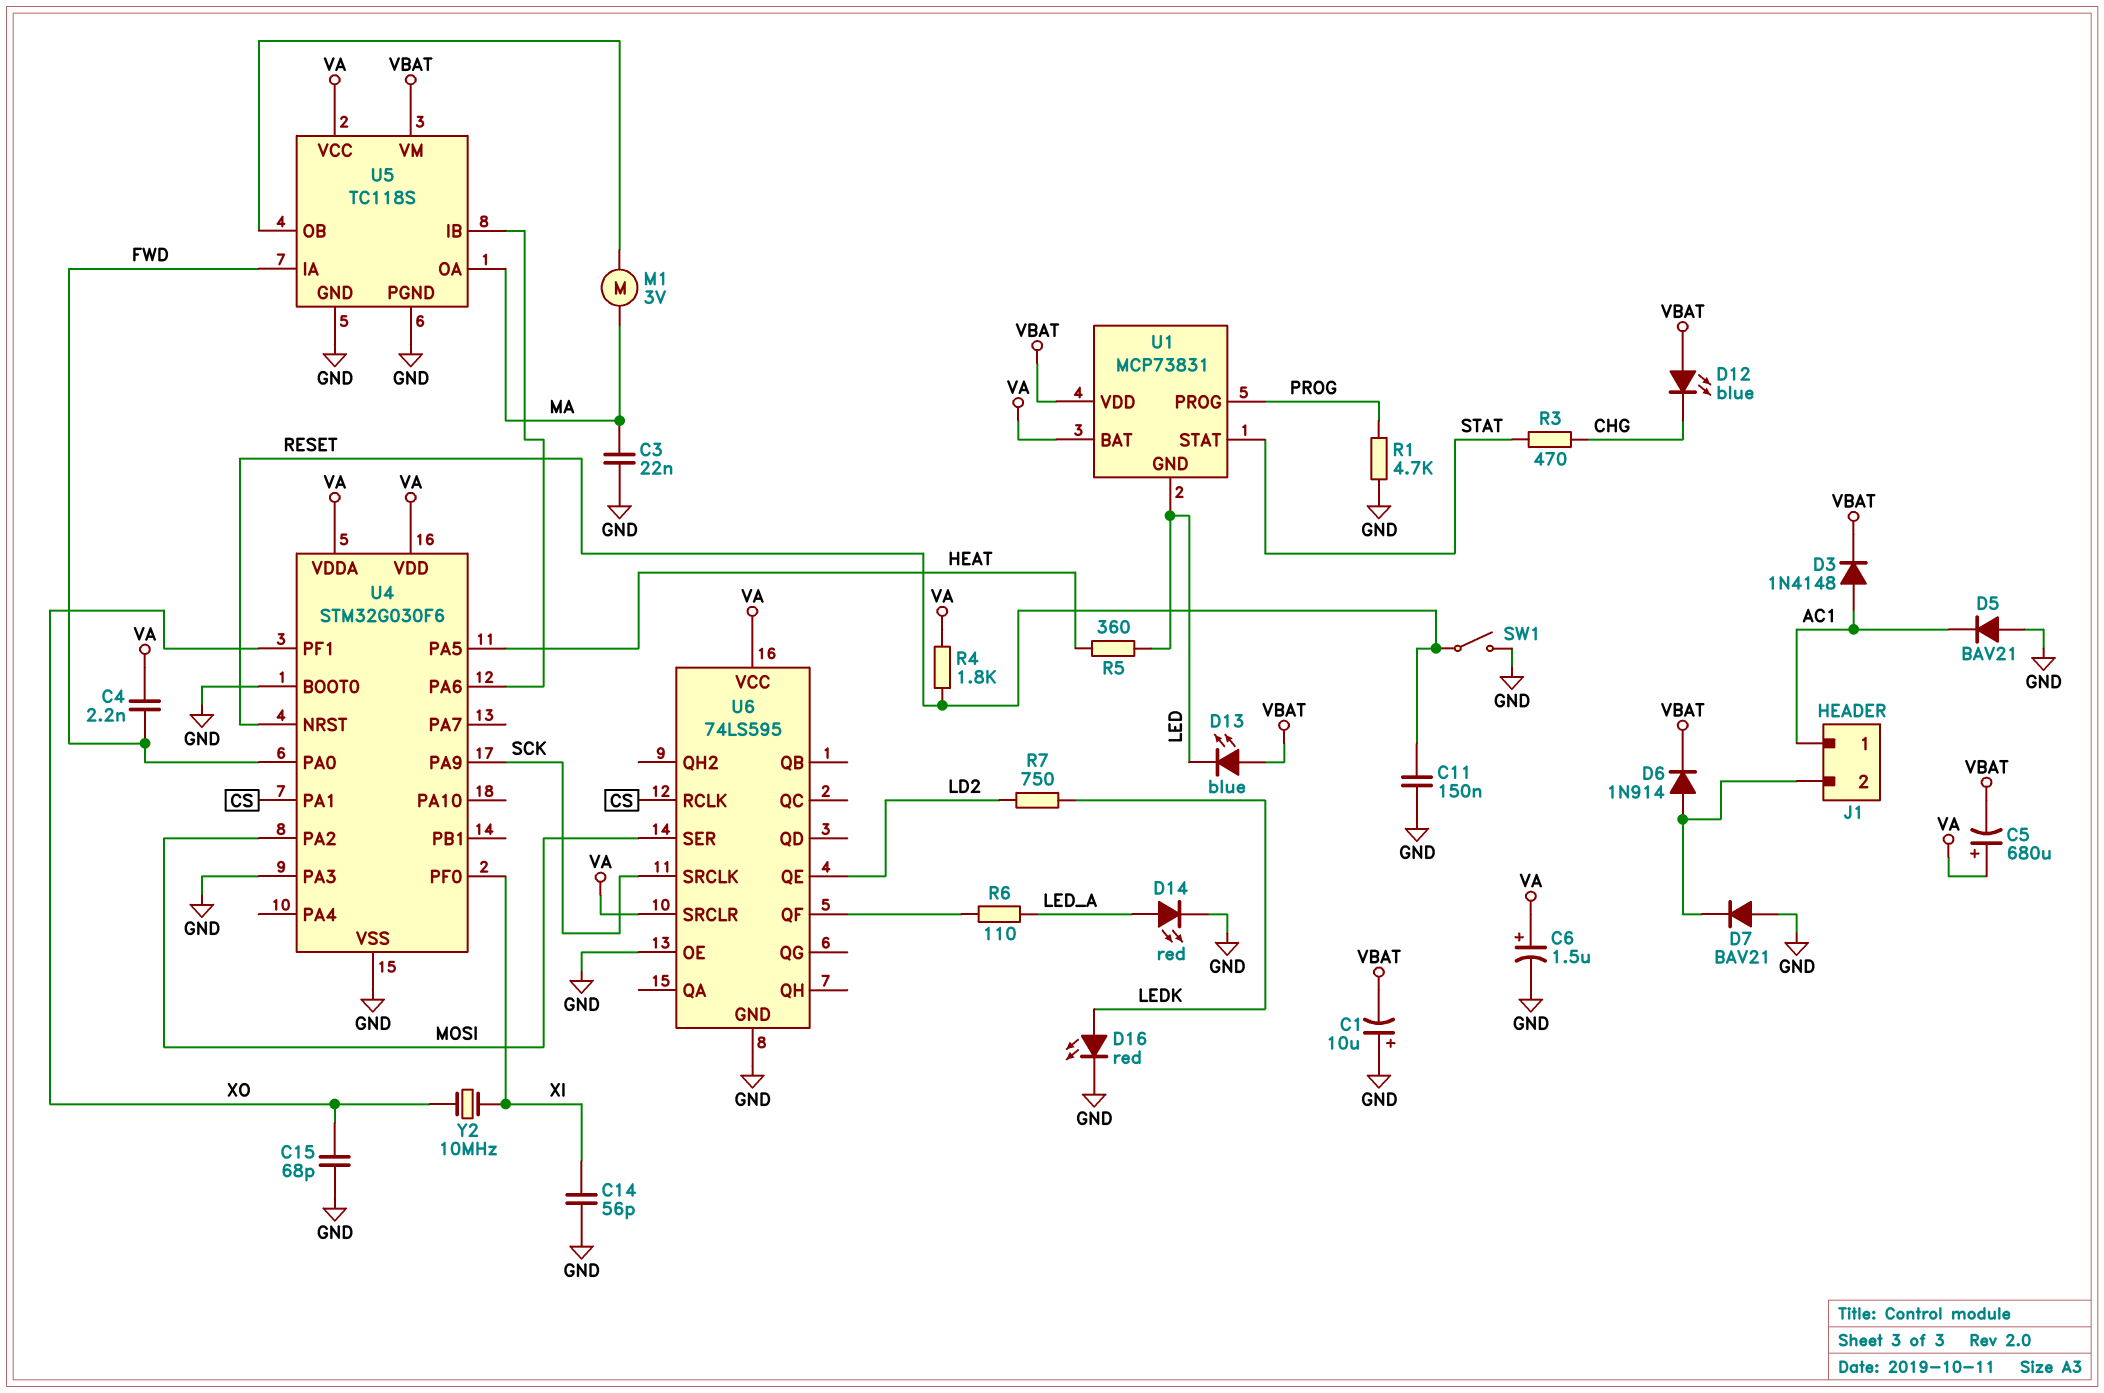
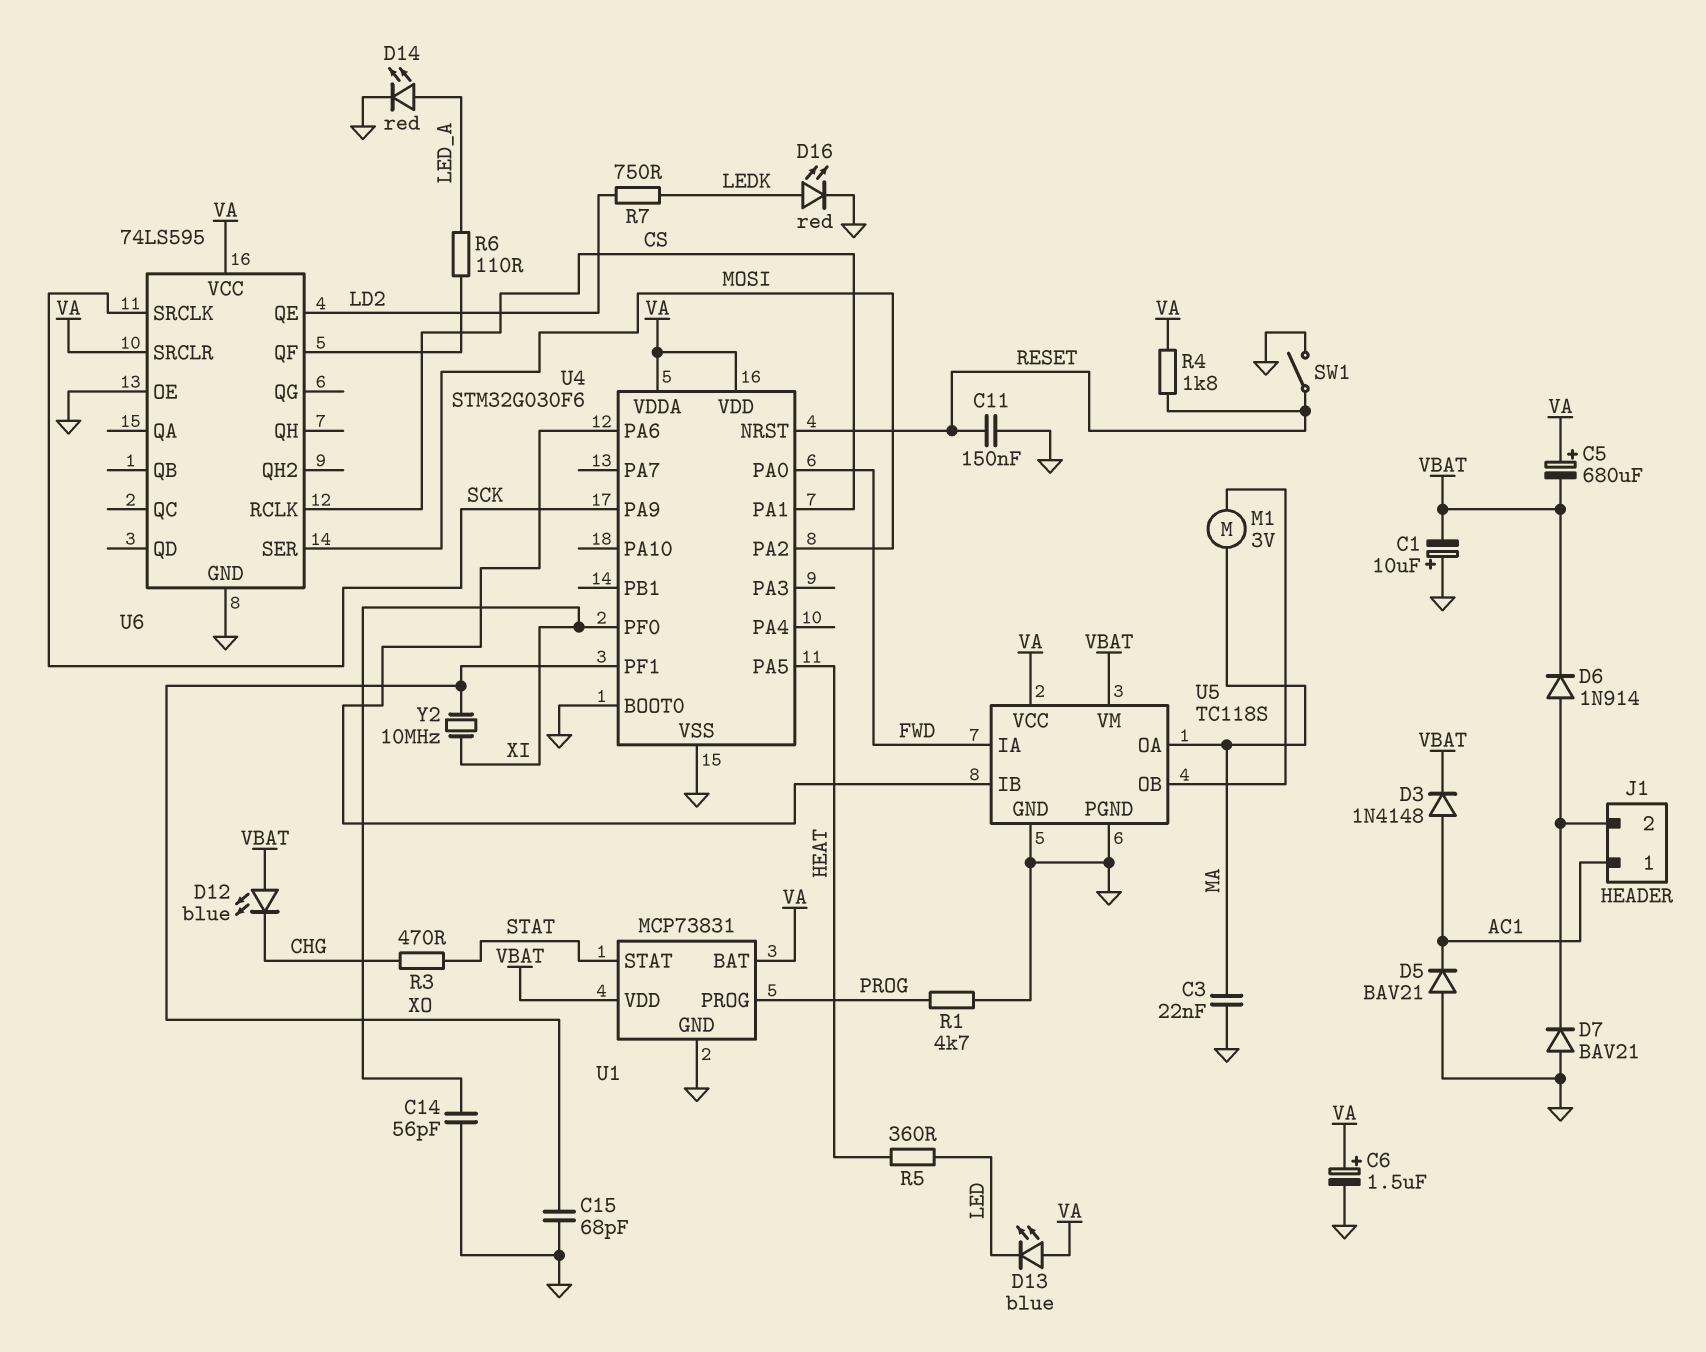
C4: 2.2nF (FWD, VA) -> none
D13: LED blue (A VBAT, K LED) -> LED blue (A VA, K LED)
U1 pin GND: LED -> GND
U4 pin PA3: GND -> none

